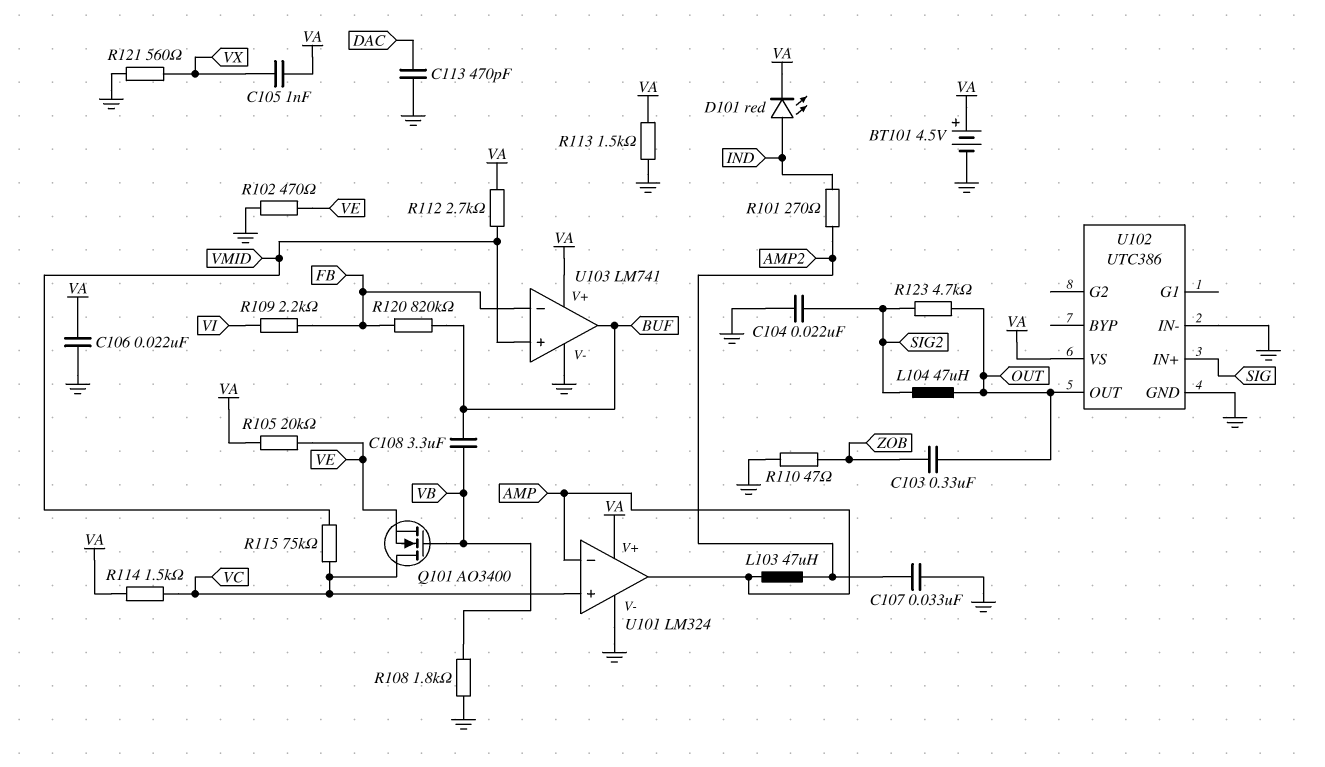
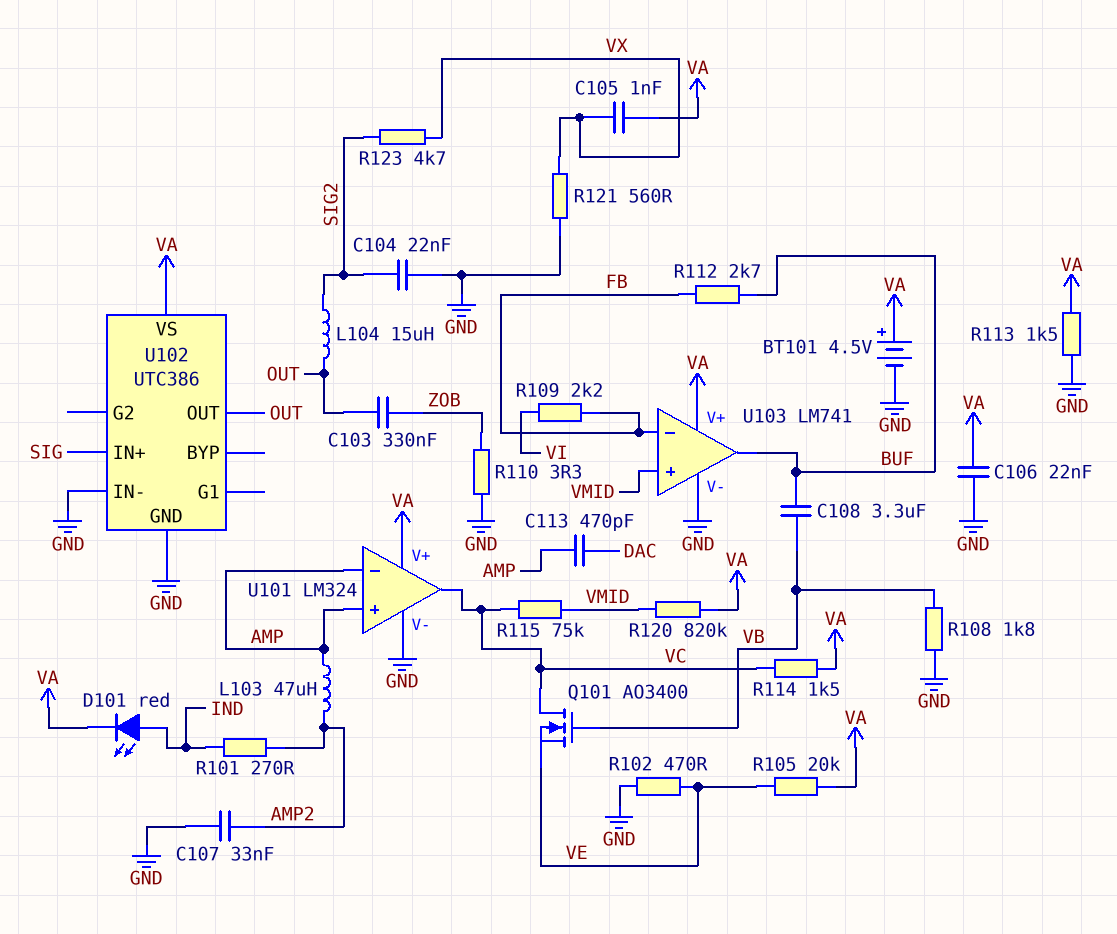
C113: 470pF (DAC, GND) -> 470pF (AMP, DAC)
L104: 47uH (OUT, SIG2) -> 15uH (OUT, SIG2)
R110: 47 (GND, ZOB) -> 3.3 (GND, ZOB)
R112: 2.7k (VA, VMID) -> 2.7k (BUF, FB)
R120: 820k (BUF, FB) -> 820k (VA, VMID)
R123: 4.7k (OUT, SIG2) -> 4.7k (SIG2, VX)
U101 pin in+: VC -> AMP
U101 pin out: AMP -> VC

